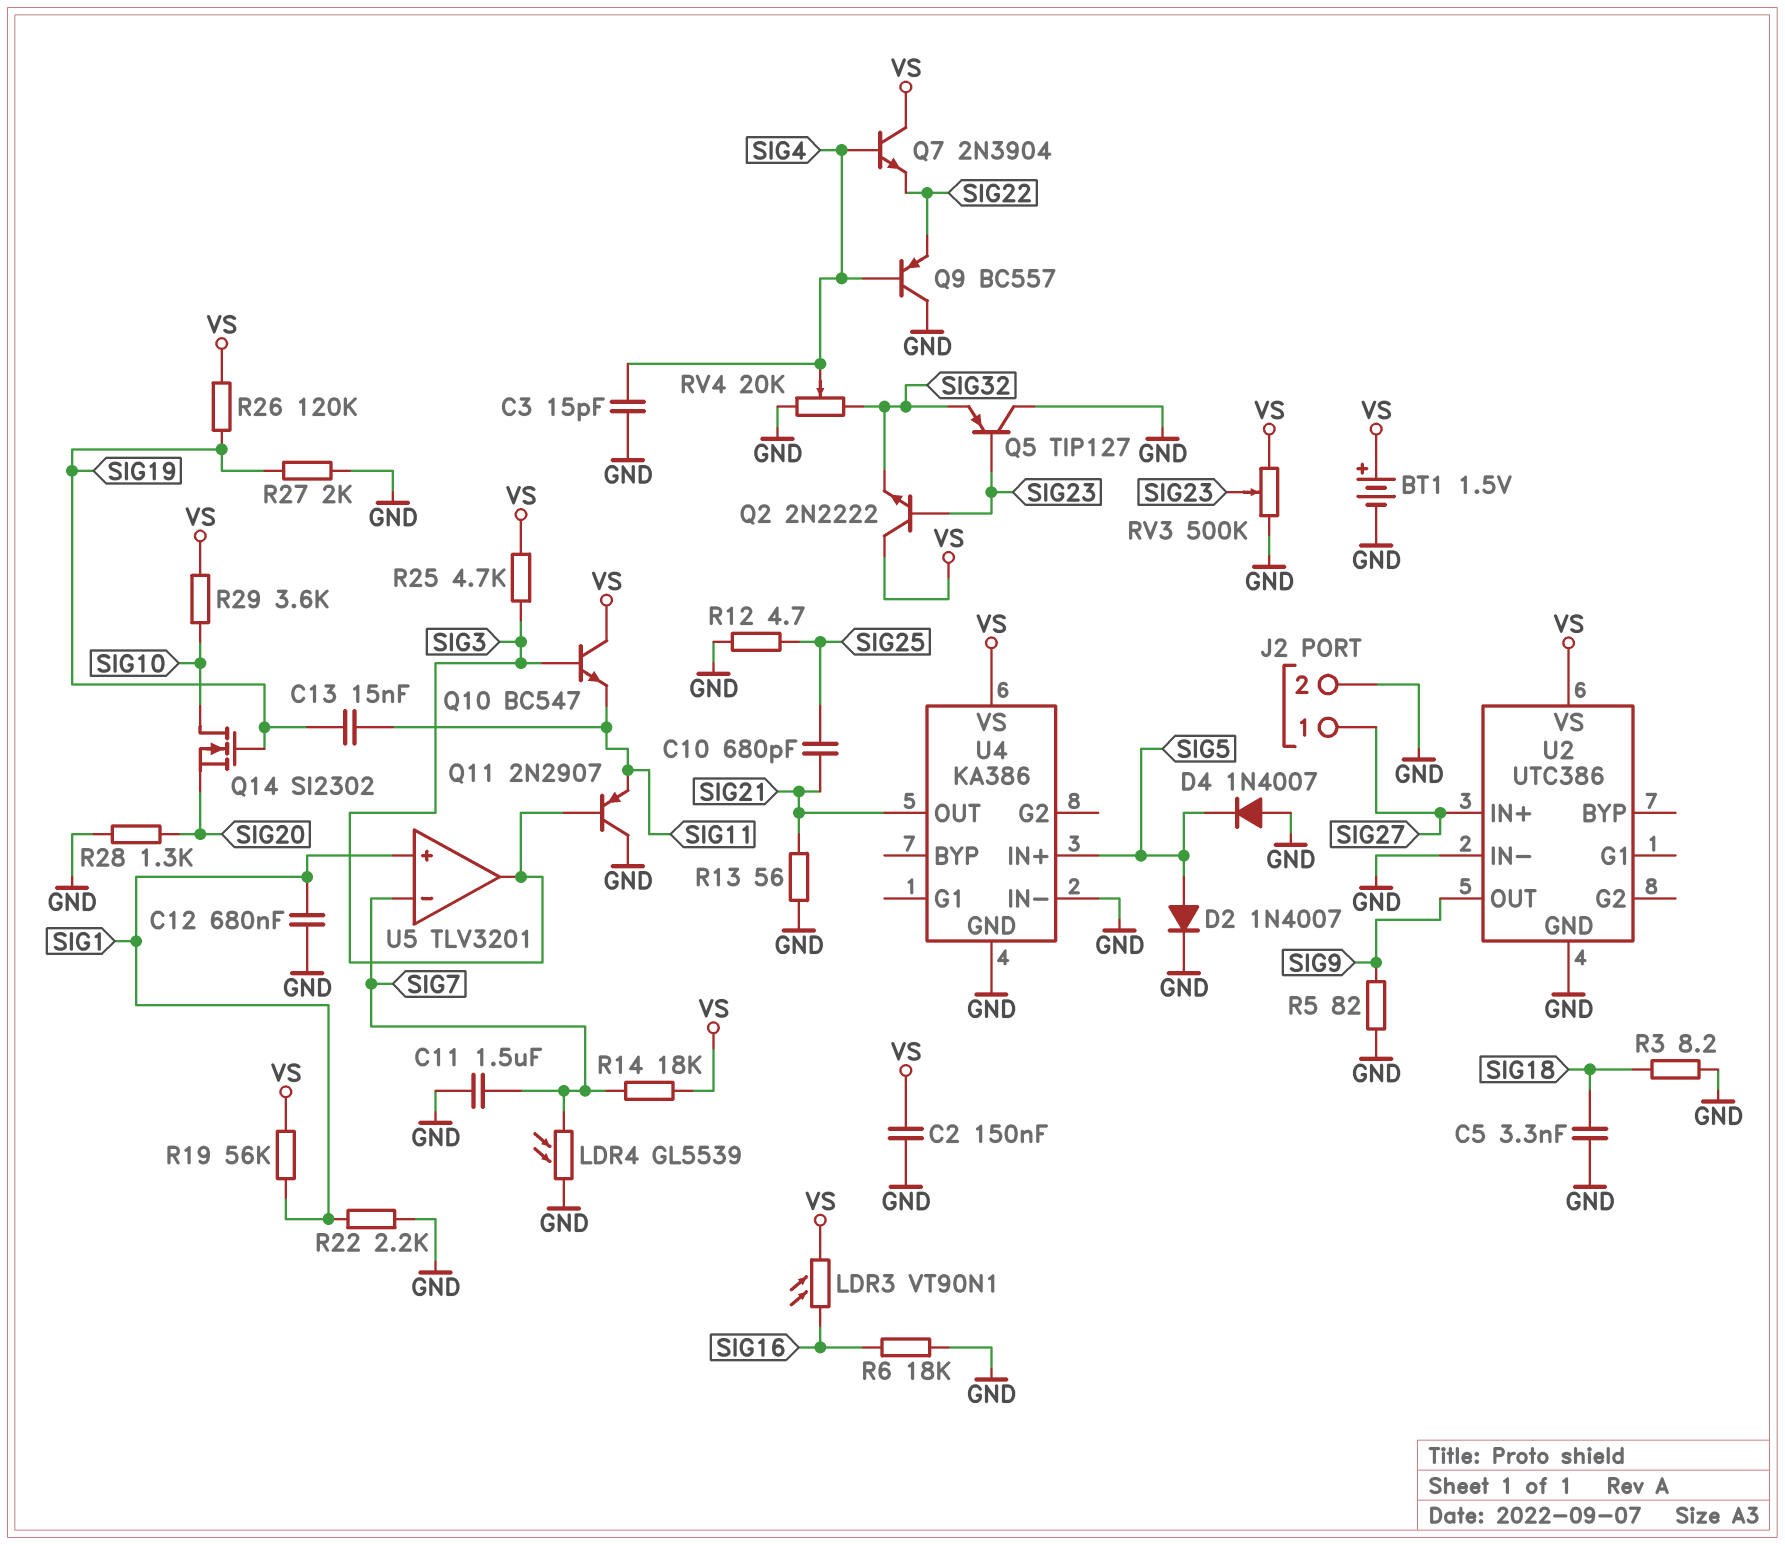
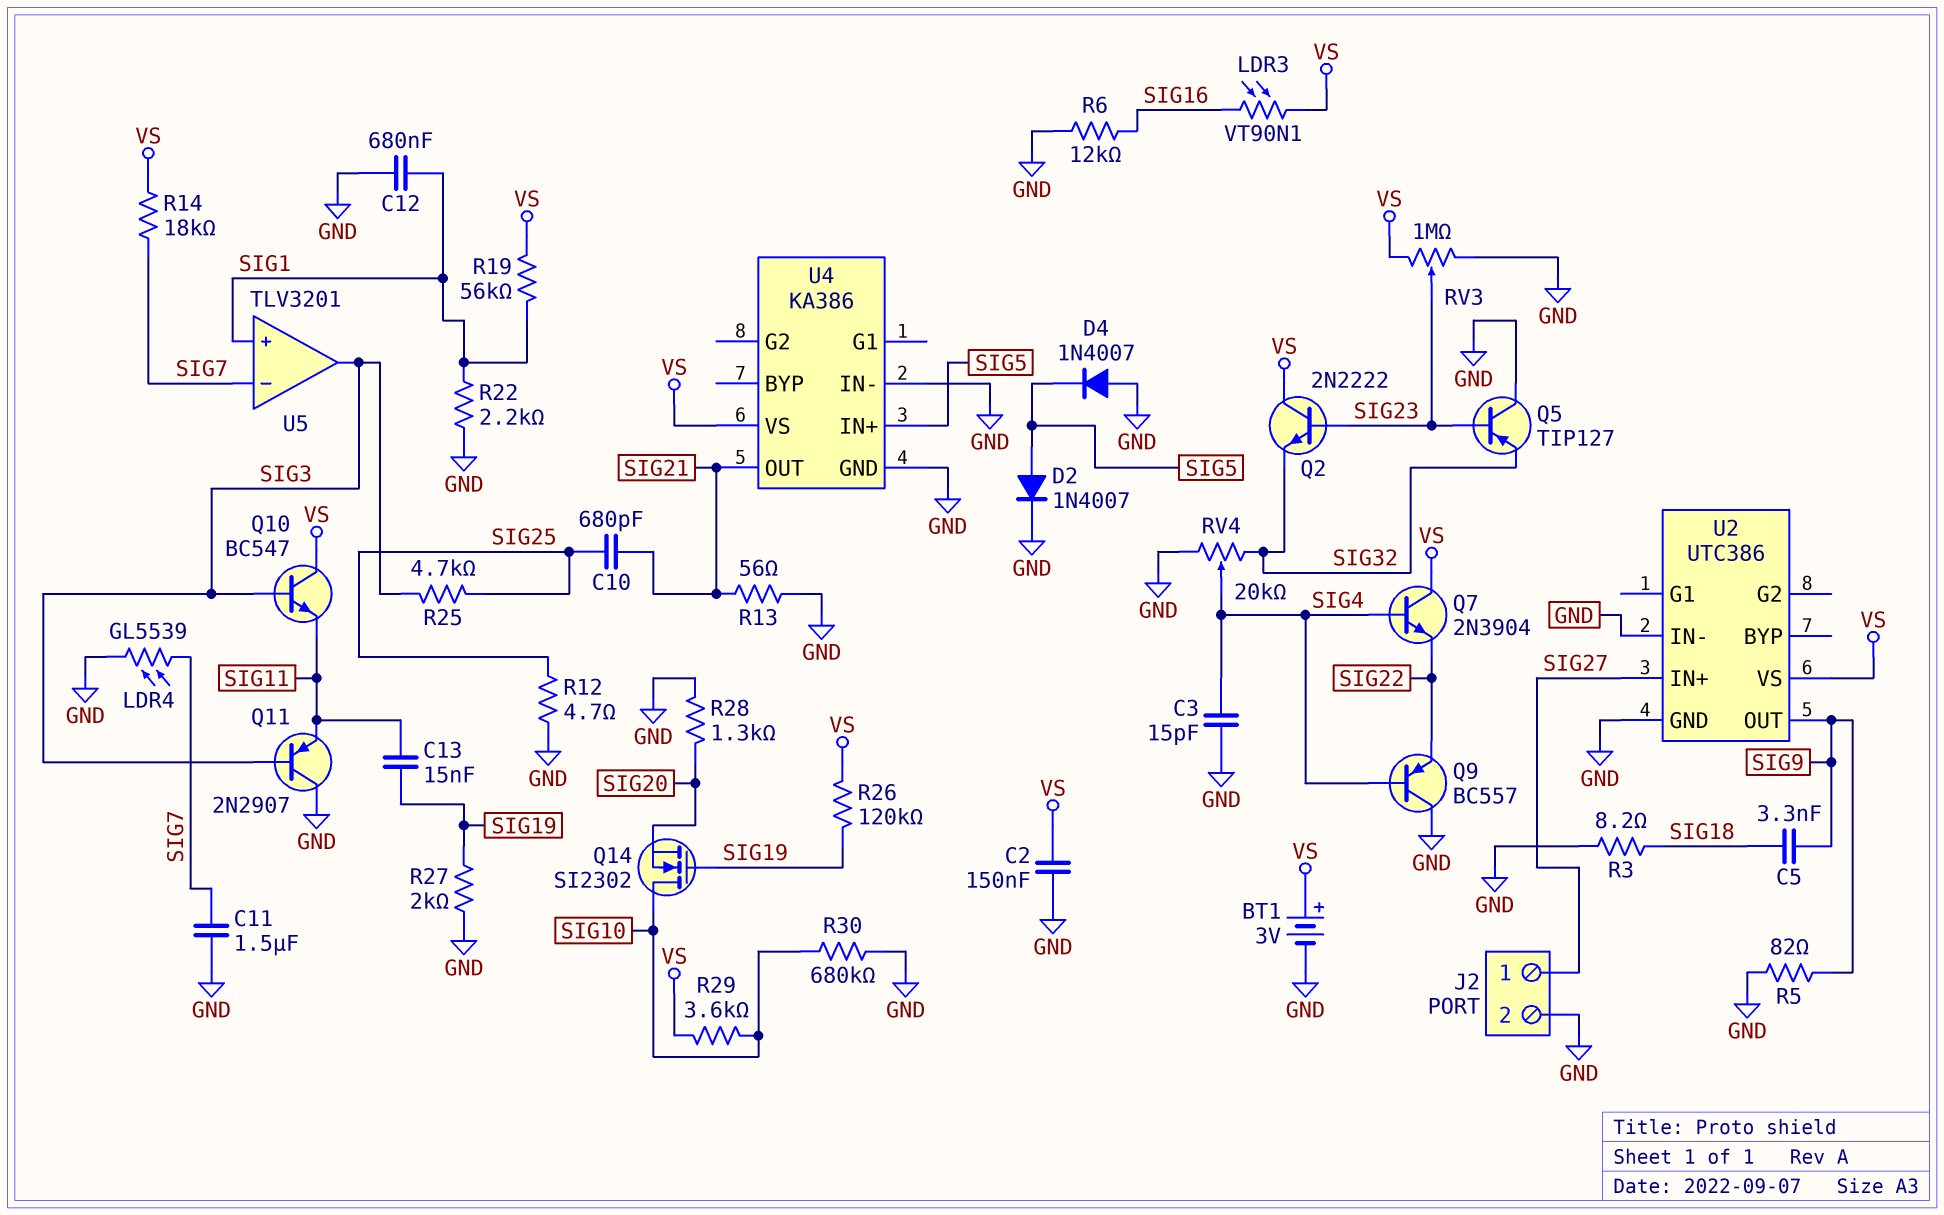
BT1: 1.5V (plus VS, minus GND) -> 3V (plus VS, minus GND)
C5: 3.3nF (GND, SIG18) -> 3.3nF (SIG9, SIG18)
R6: 18k (GND, SIG16) -> 12k (GND, SIG16)
R25: 4.7k (SIG3, VS) -> 4.7k (SIG3, SIG25)
R30: none -> 680k (GND, SIG10)
RV3: 500k (GND, VS, wiper SIG23) -> 1M (GND, VS, wiper SIG23)

